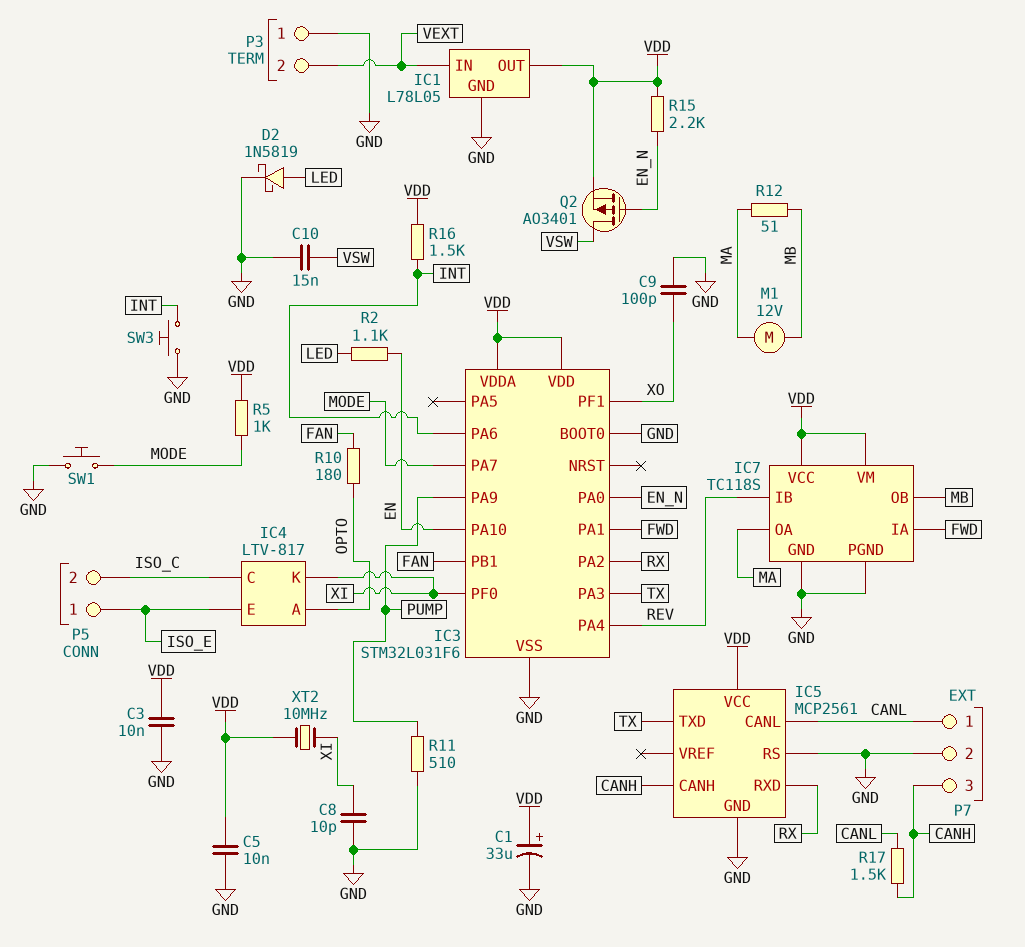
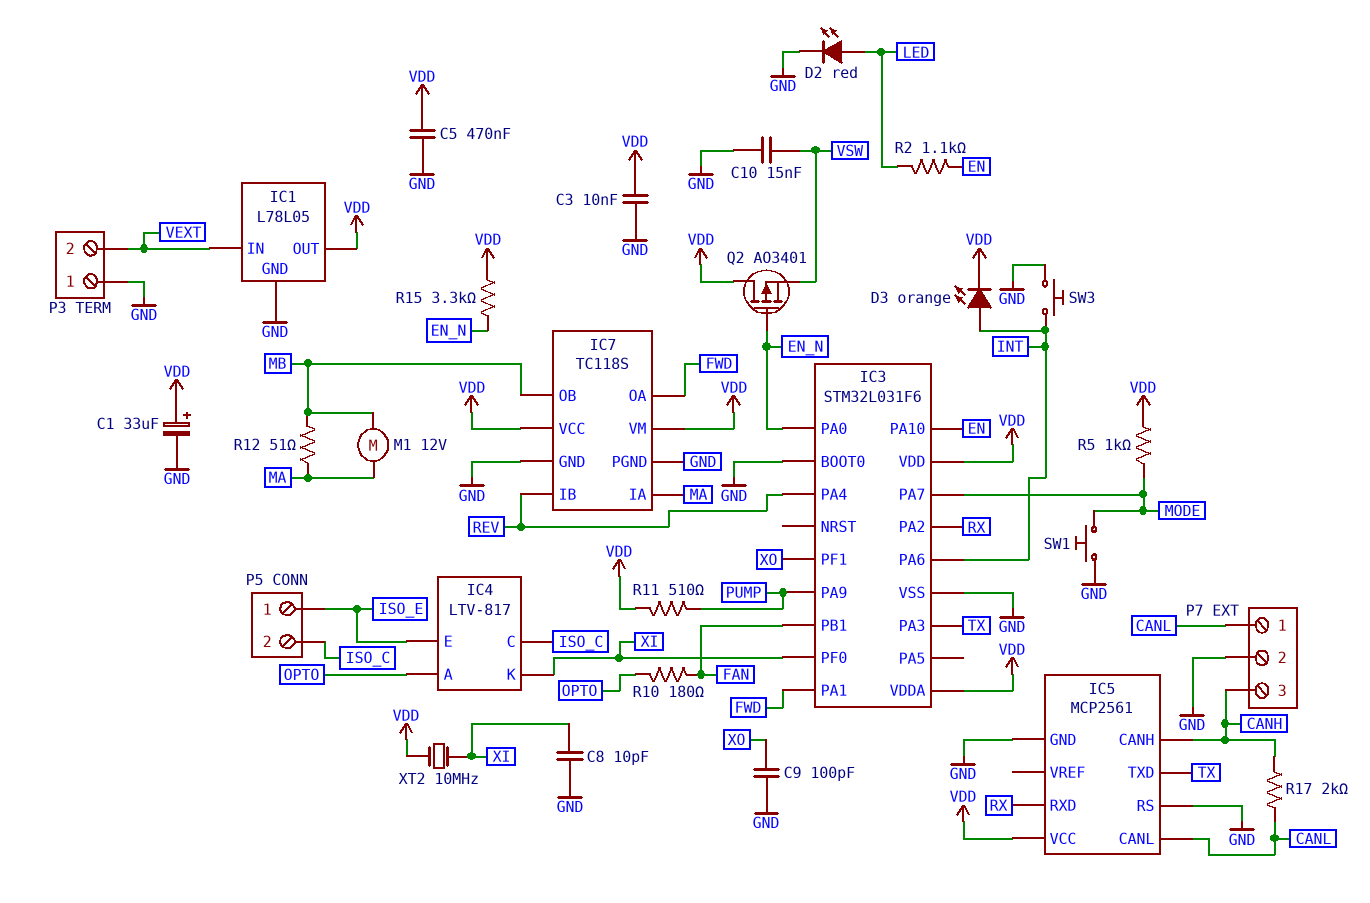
C5: 10nF (GND, VDD) -> 470nF (GND, VDD)
D2: schottky 1N5819 (A LED, K GND) -> LED red (A LED, K GND)
D3: none -> LED orange (A INT, K VDD)
IC7 pin IA: FWD -> MA
IC7 pin OA: MA -> FWD
Q2: PMOS AO3401 (G EN_N, D VSW, S VDD) -> PMOS AO3401 (G EN_N, D VDD, S VSW)
R11: 510 (GND, PUMP) -> 510 (PUMP, VDD)
R15: 2.2k (EN_N, VDD) -> 3.3k (EN_N, VDD)
R16: 1.5k (INT, VDD) -> none
R17: 1.5k (CANH, CANL) -> 2k (CANH, CANL)

